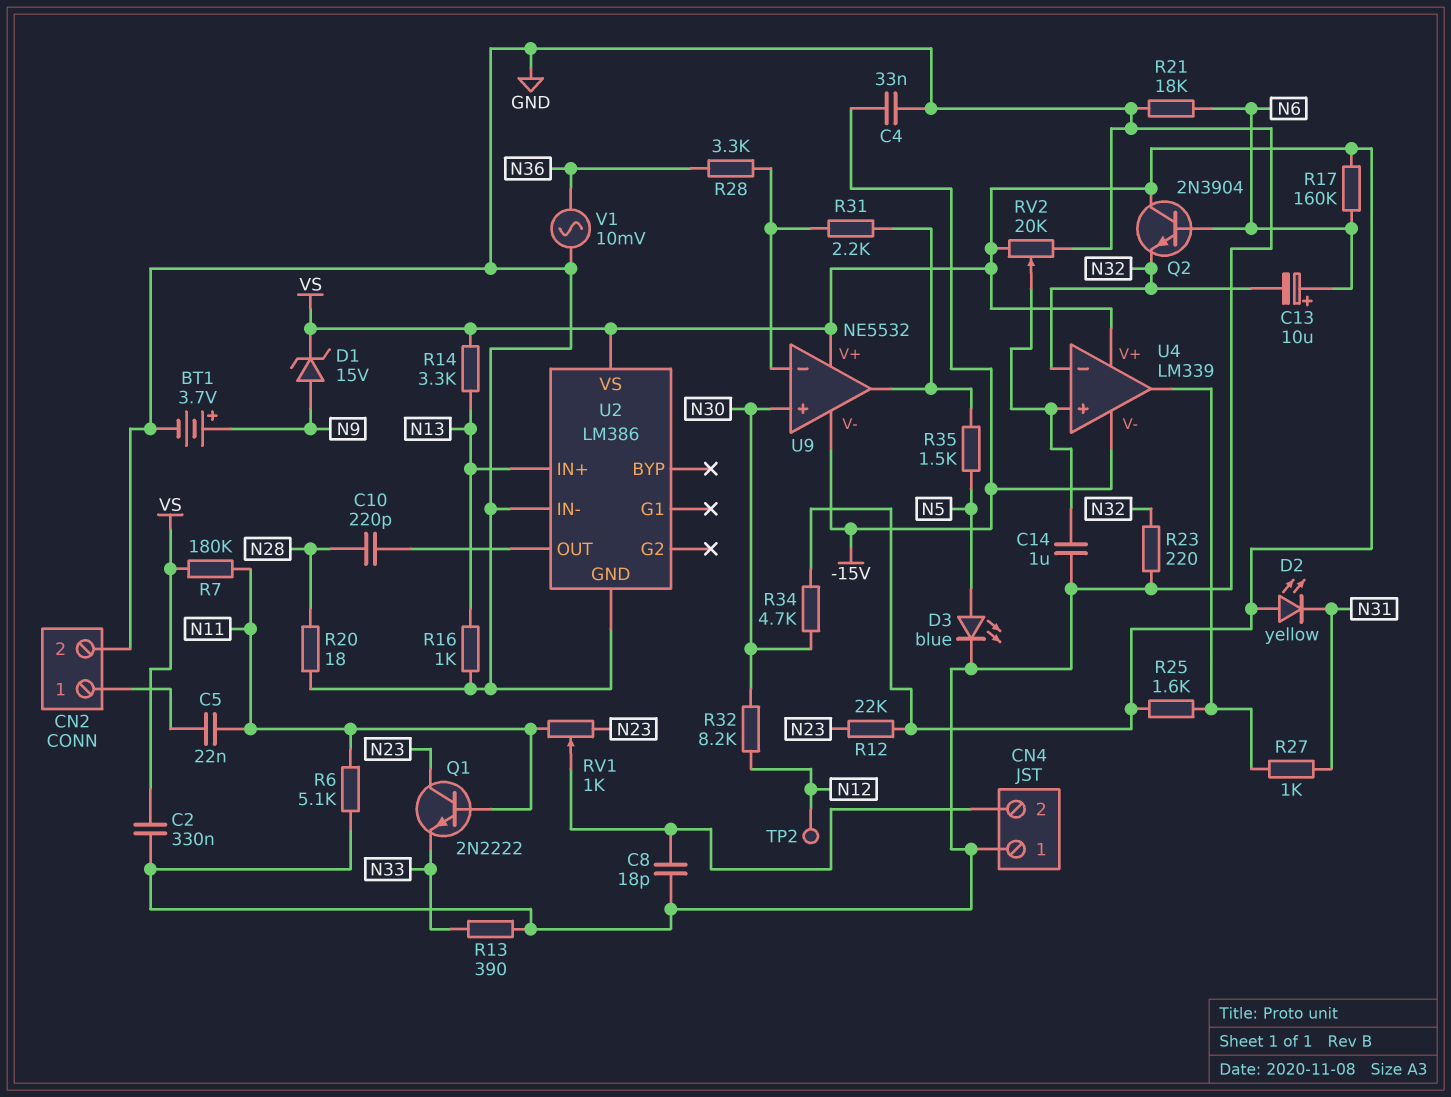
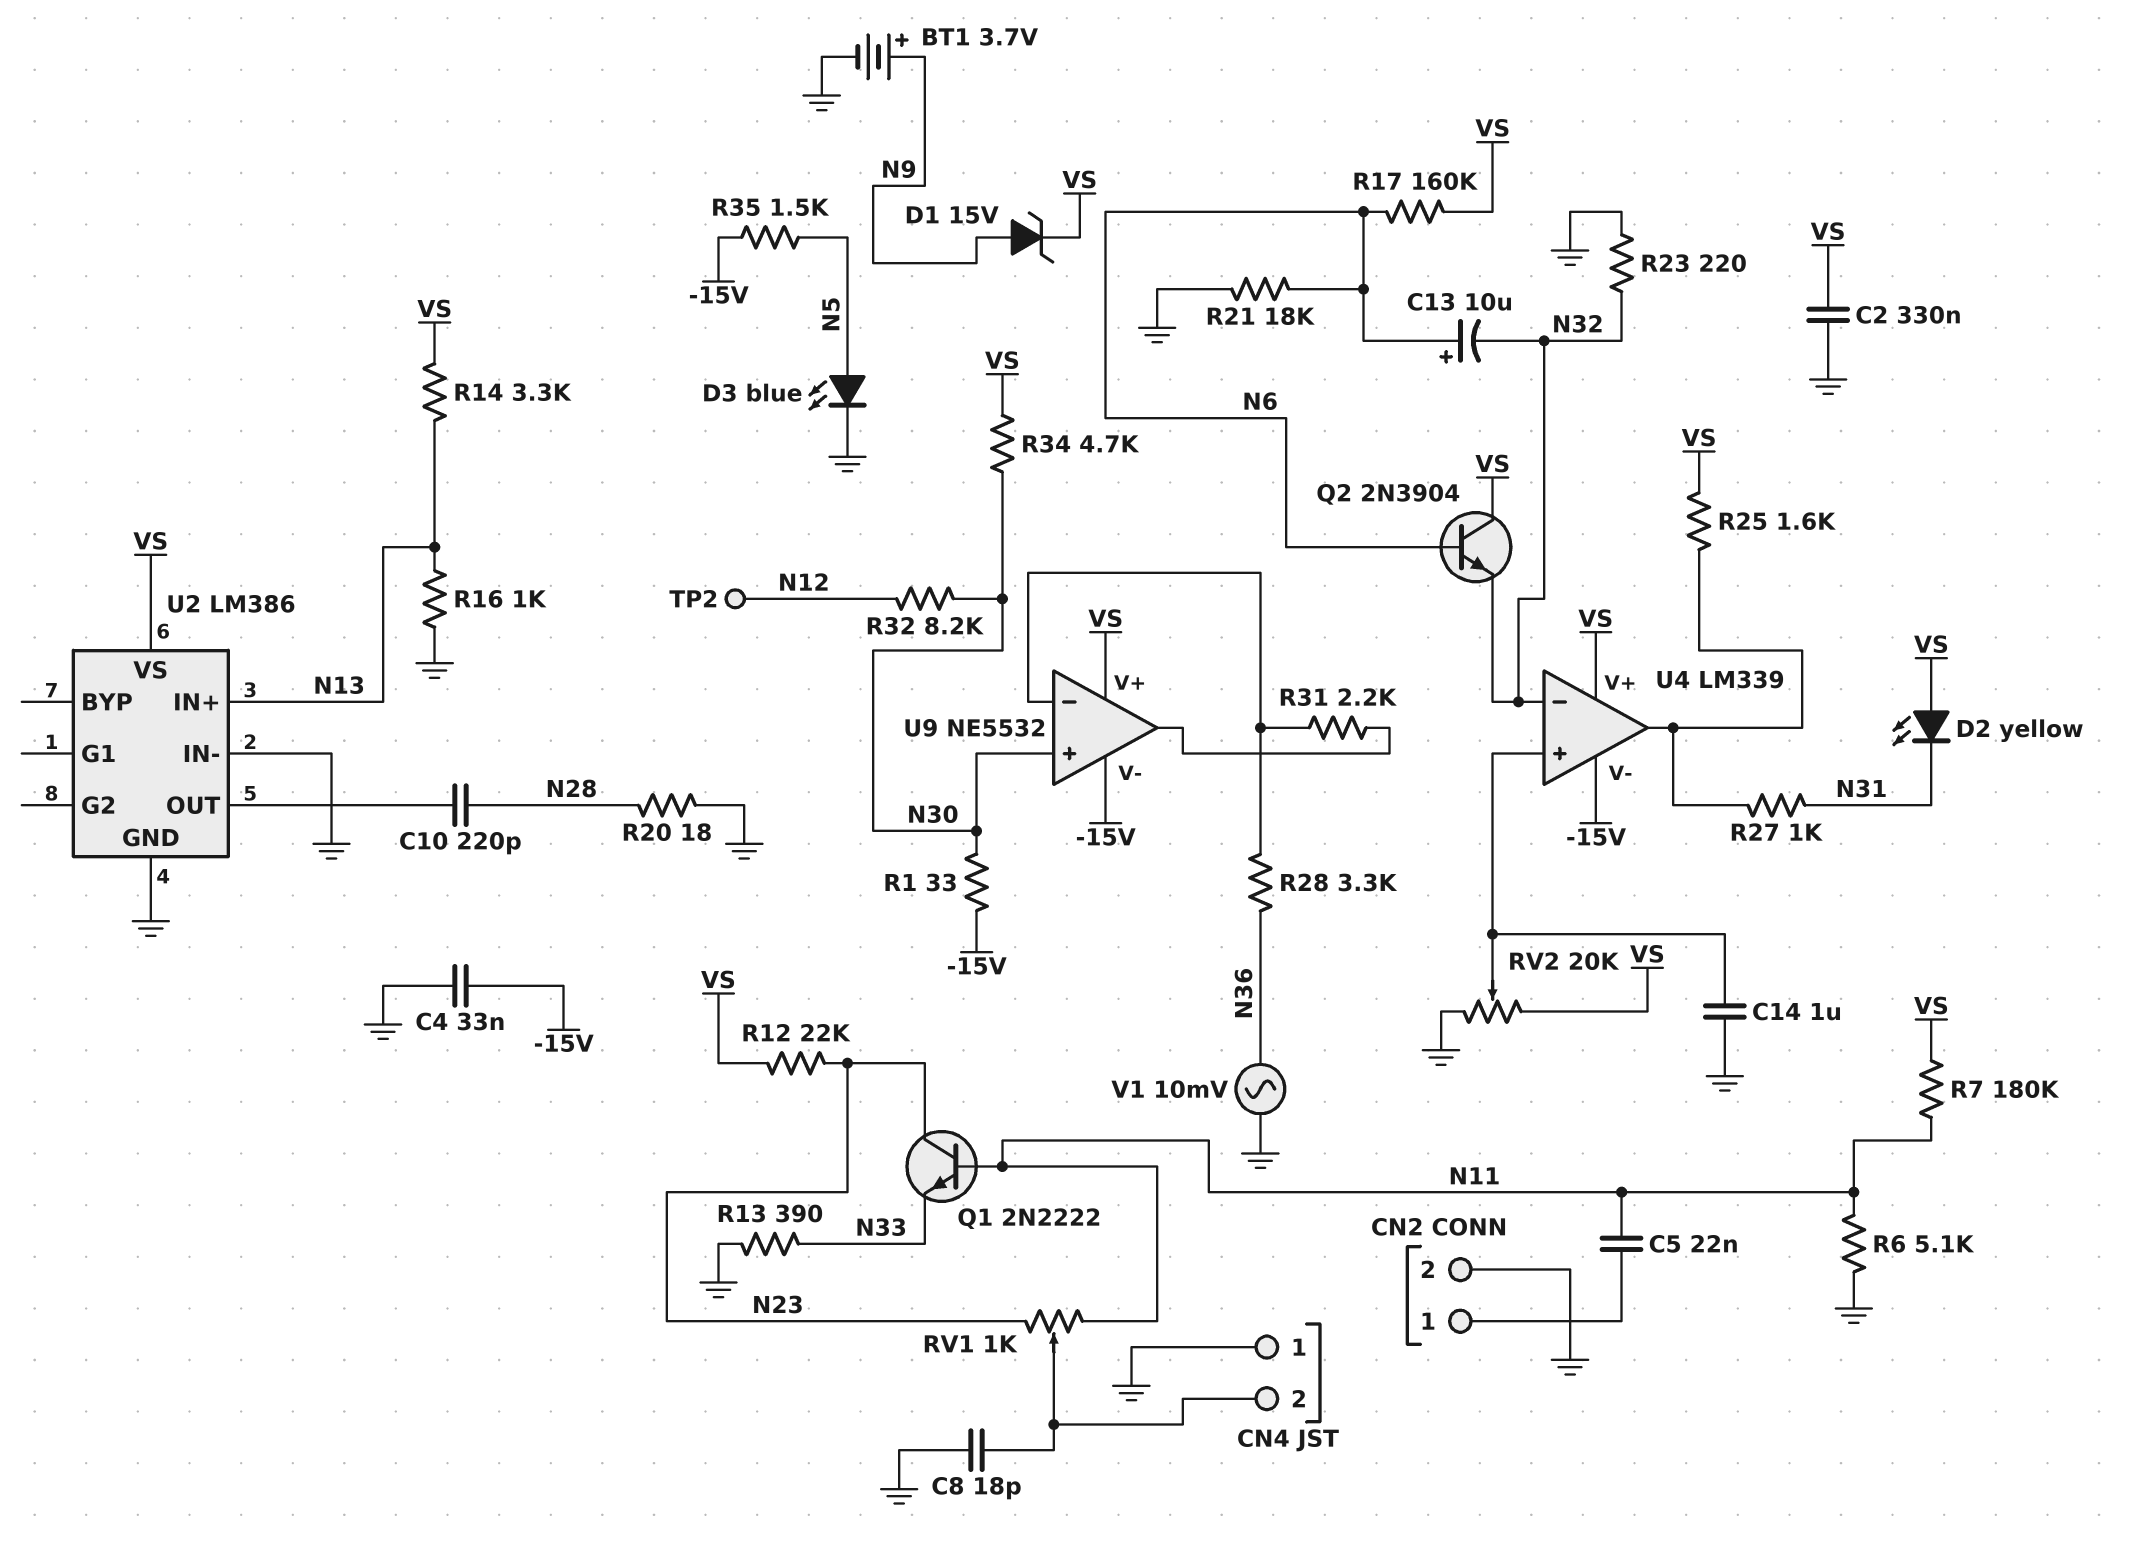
R1: none -> 33 (-15V, N30)
R35: 1.5k (N5, U9/out) -> 1.5k (-15V, N5)

